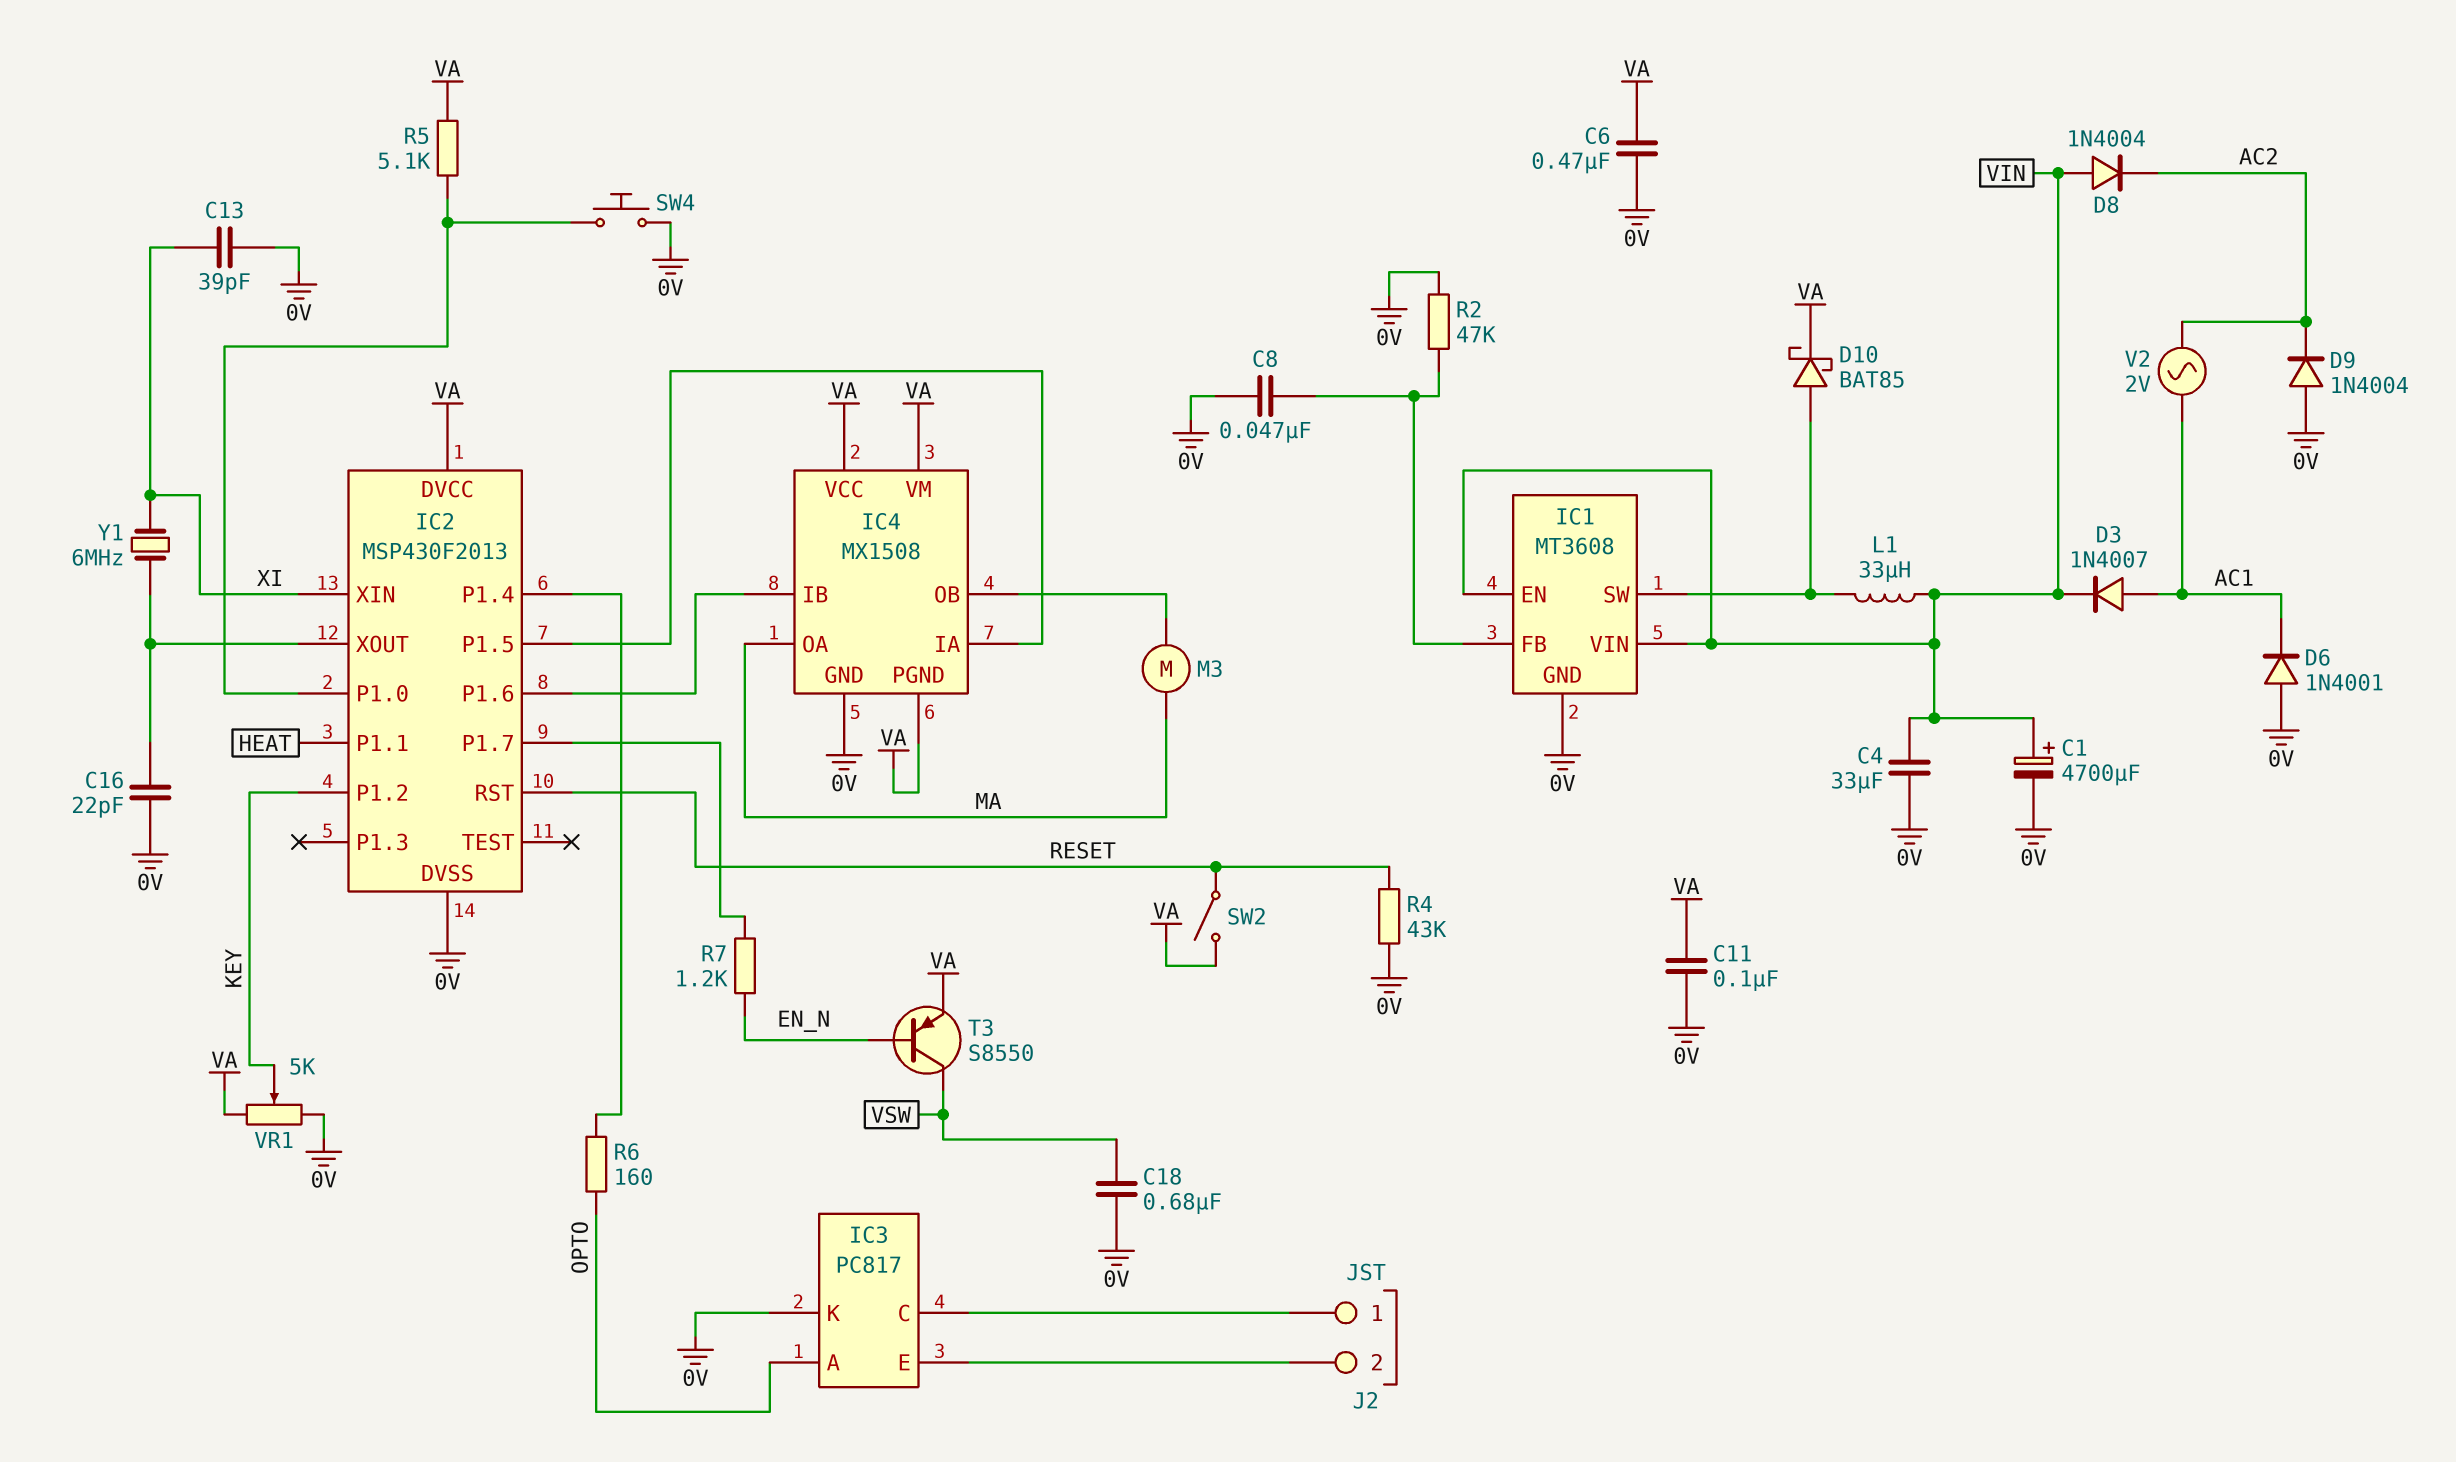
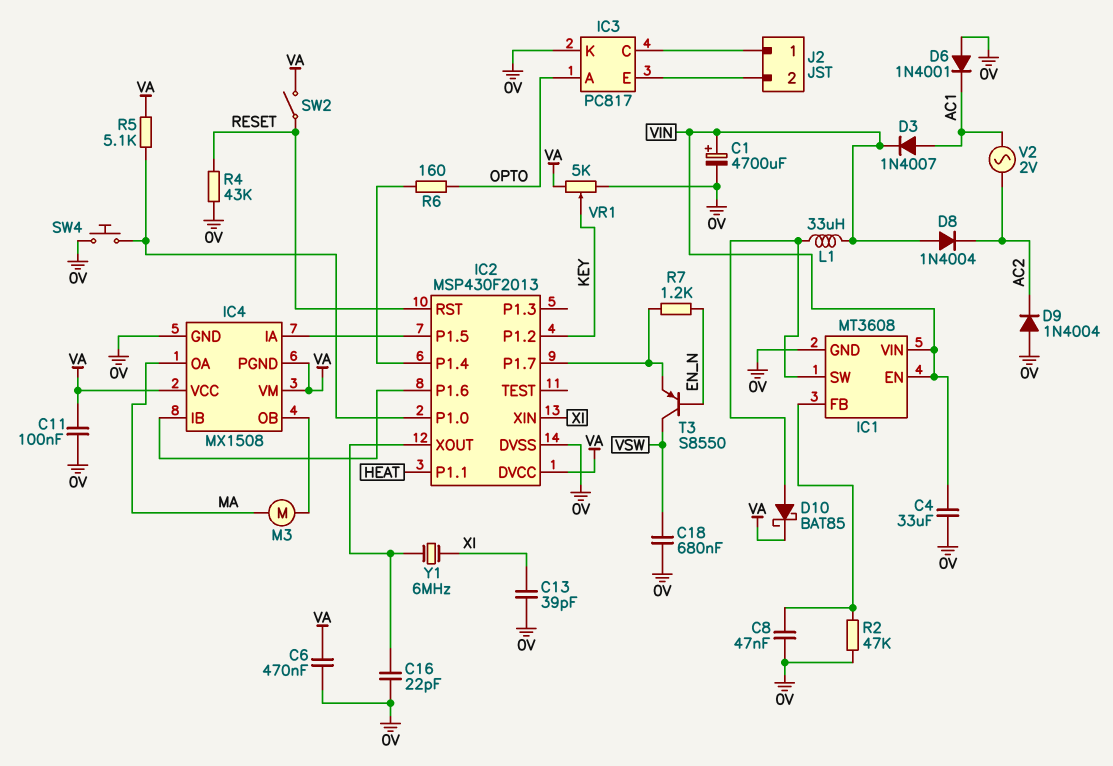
T3: PNP S8550 (B EN_N, C VSW, E VA) -> PNP S8550 (B EN_N, C VSW, E IC2/P1.7)

